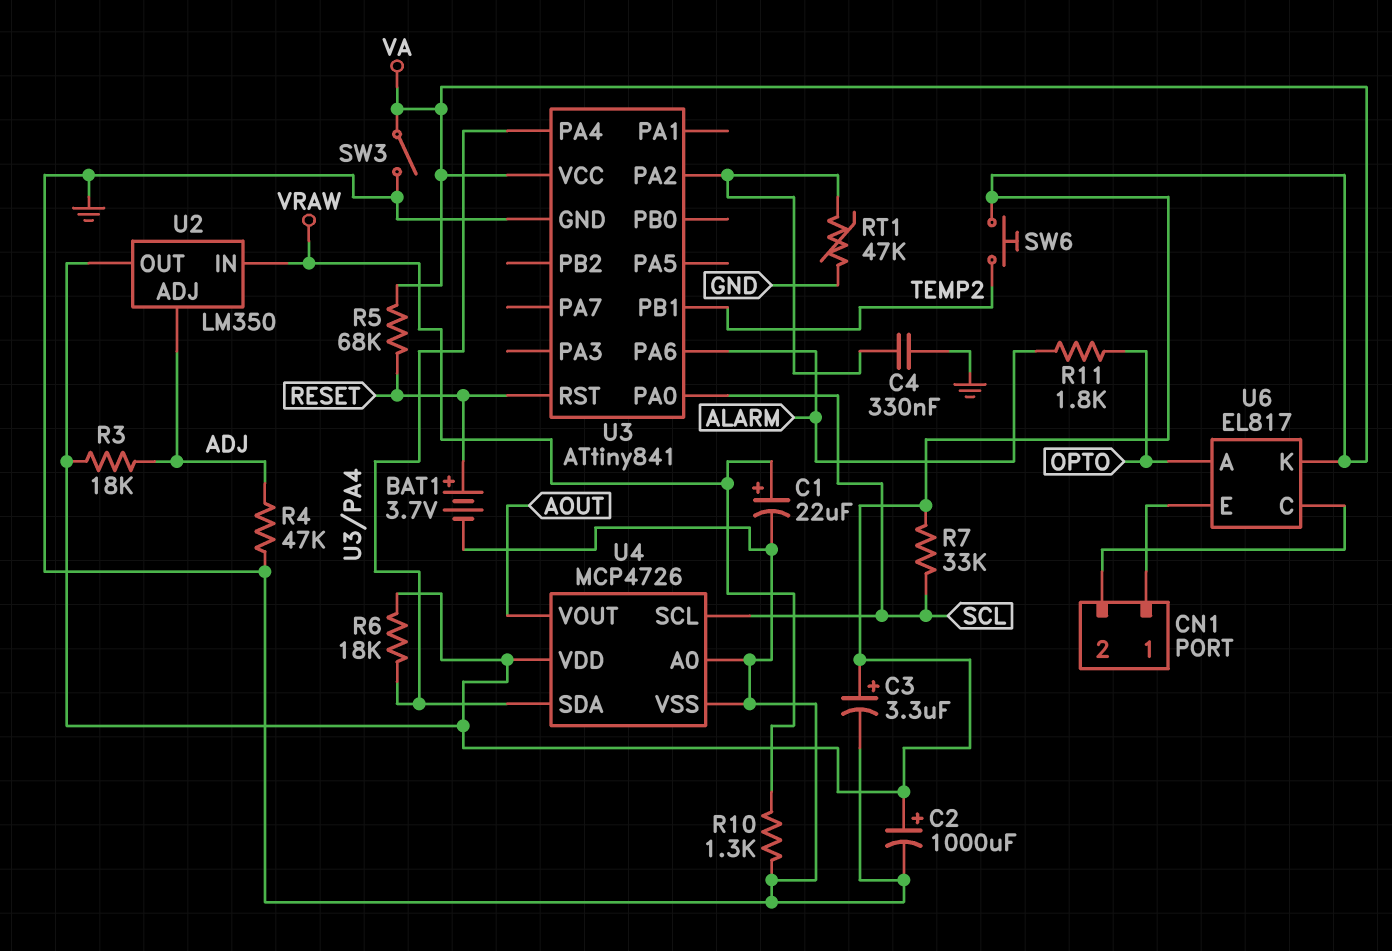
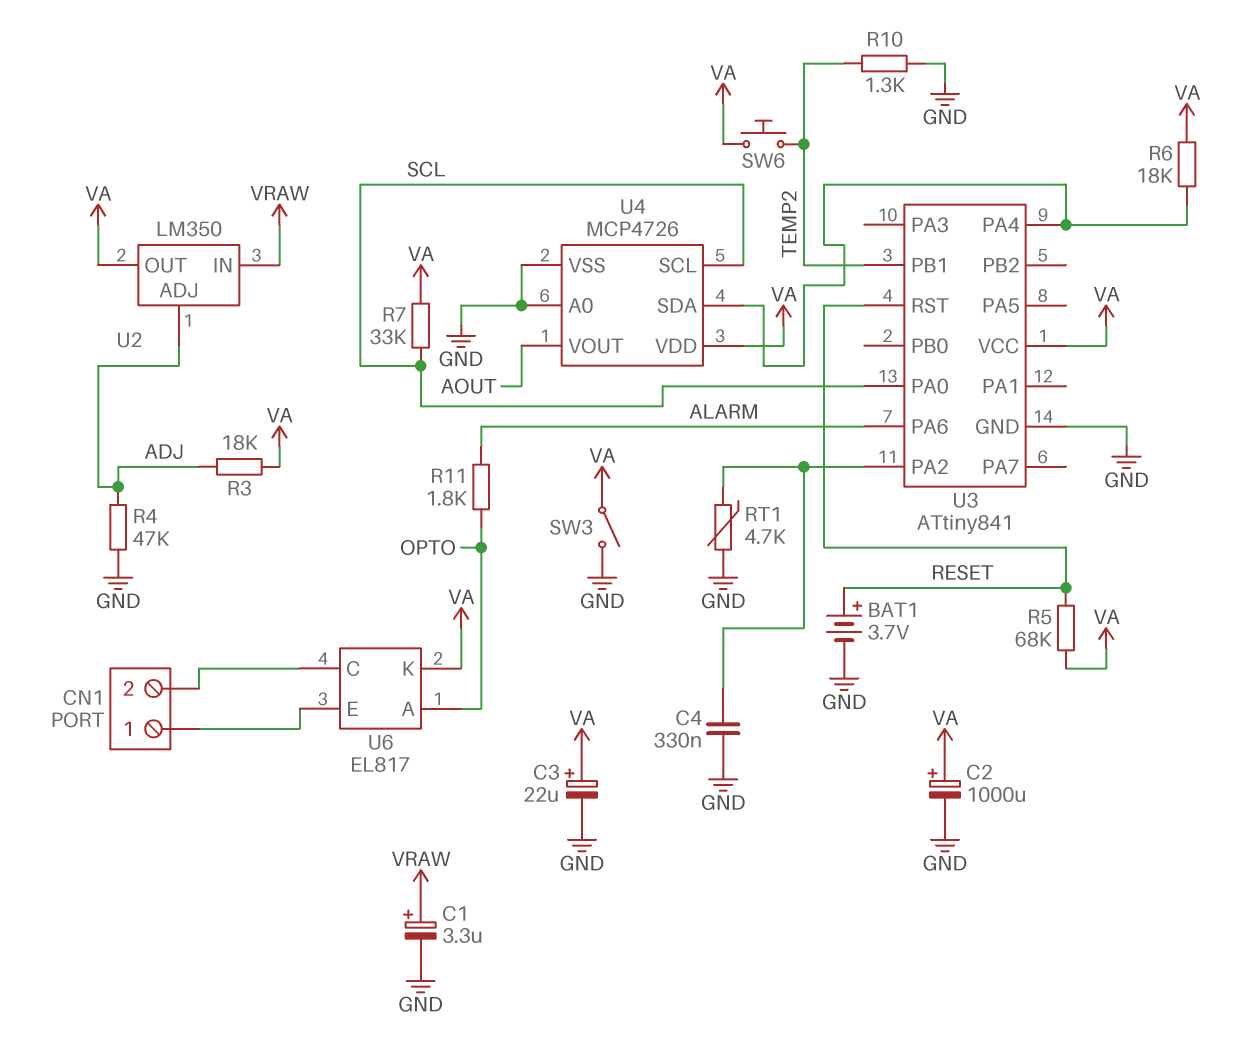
C1: 22uF (plus VRAW, minus GND) -> 3.3uF (plus VRAW, minus GND)
C3: 3.3uF (plus VA, minus GND) -> 22uF (plus VA, minus GND)
R10: 1.3k (GND, VRAW) -> 1.3k (GND, TEMP2)
RT1: 47k (GND, U3/PA2) -> 4.7k (GND, U3/PA2)

